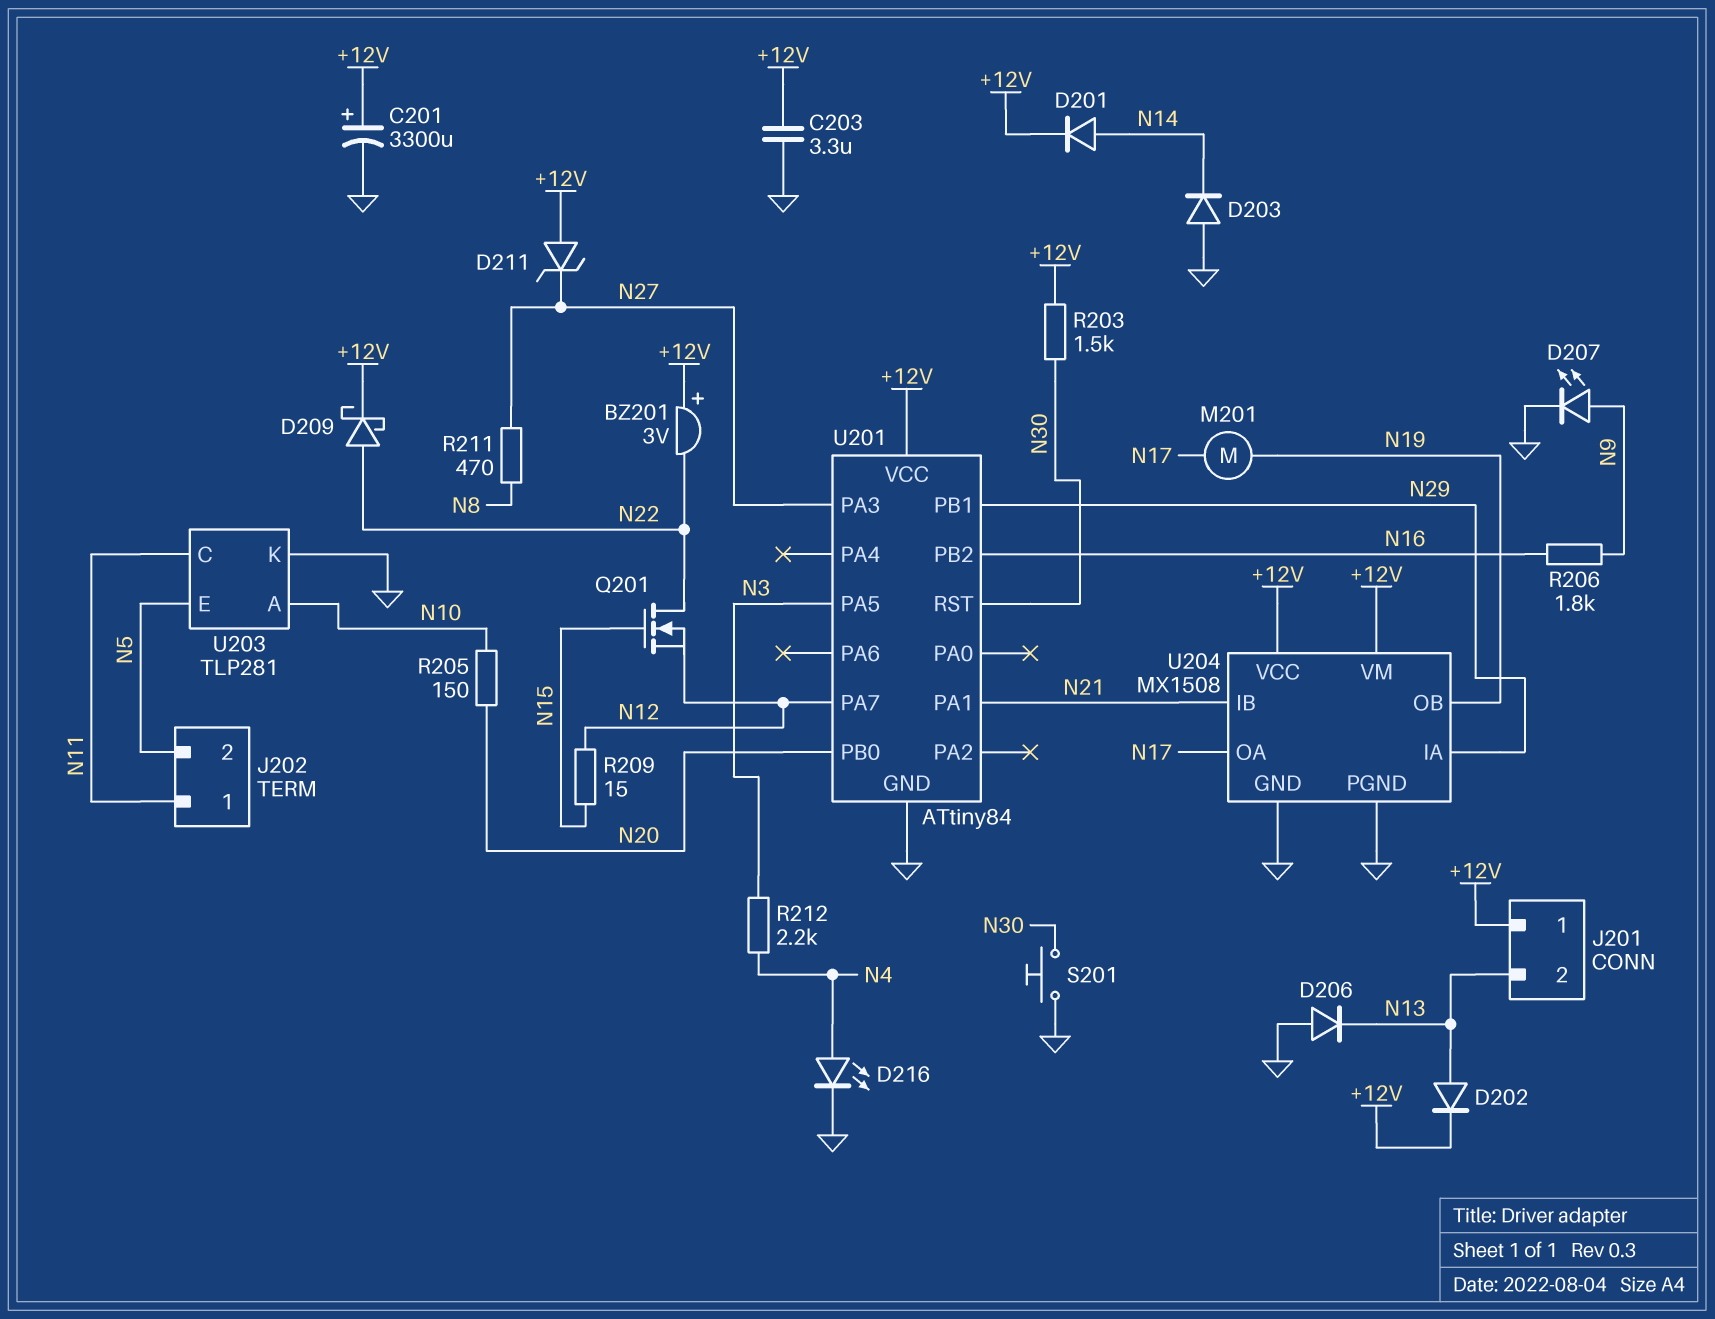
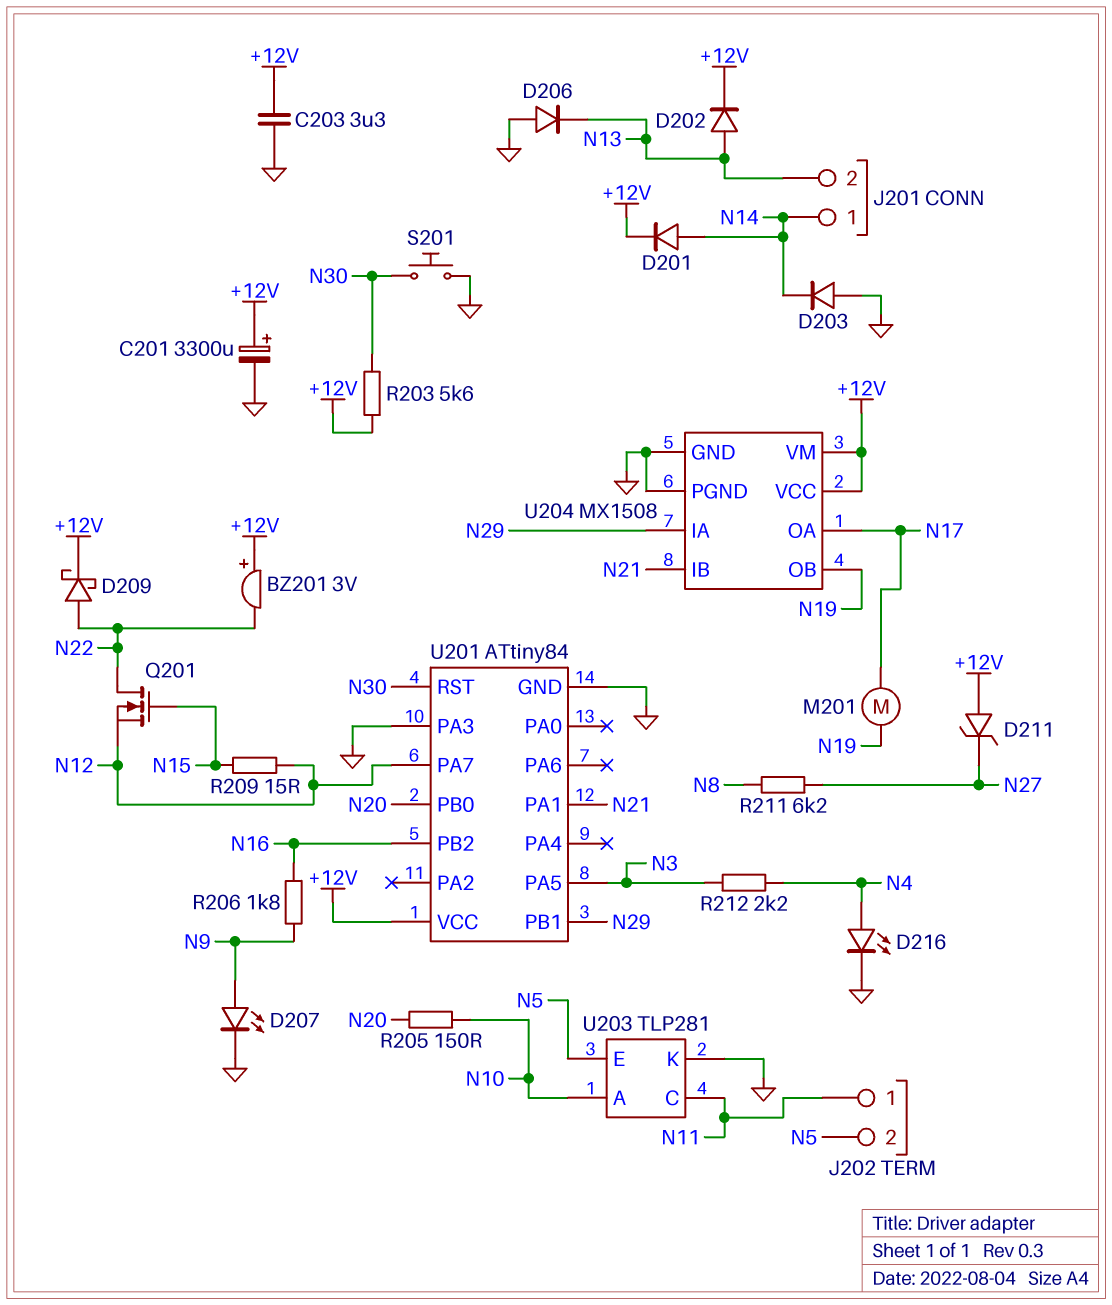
J201 pin 1: +12V -> N14
R203: 1.5k (+12V, N30) -> 5.6k (+12V, N30)
R211: 470 (N8, N27) -> 6.2k (N8, N27)
U201 pin PA3: N27 -> GND

